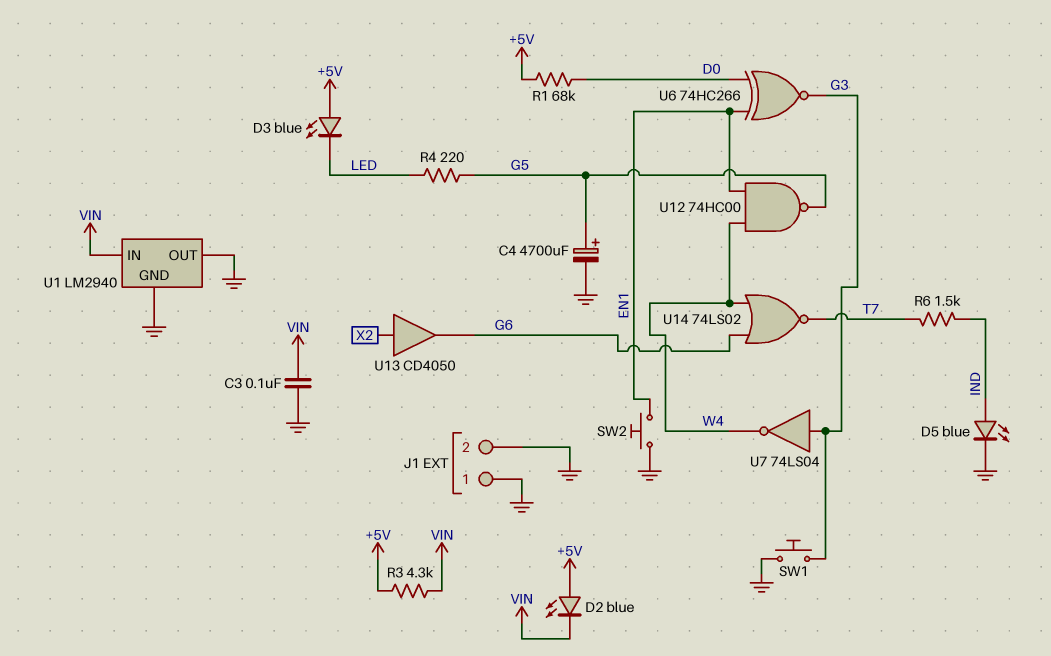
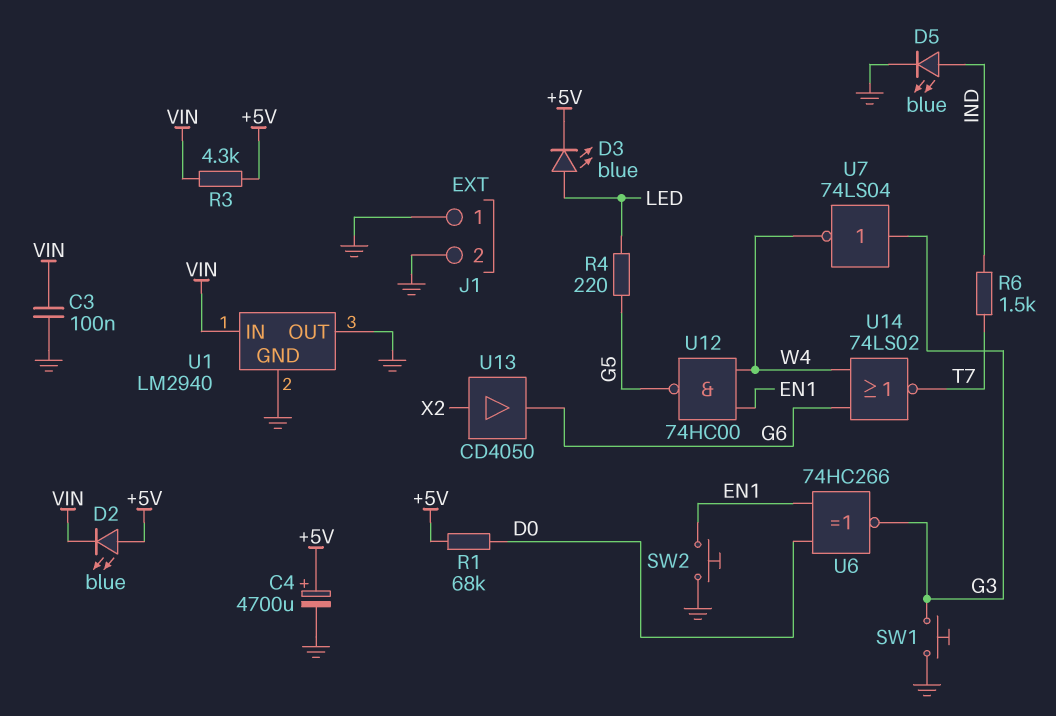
C4: 4700uF (plus G5, minus GND) -> 4700uF (plus +5V, minus GND)
D3: LED blue (A +5V, K LED) -> LED blue (A LED, K +5V)

